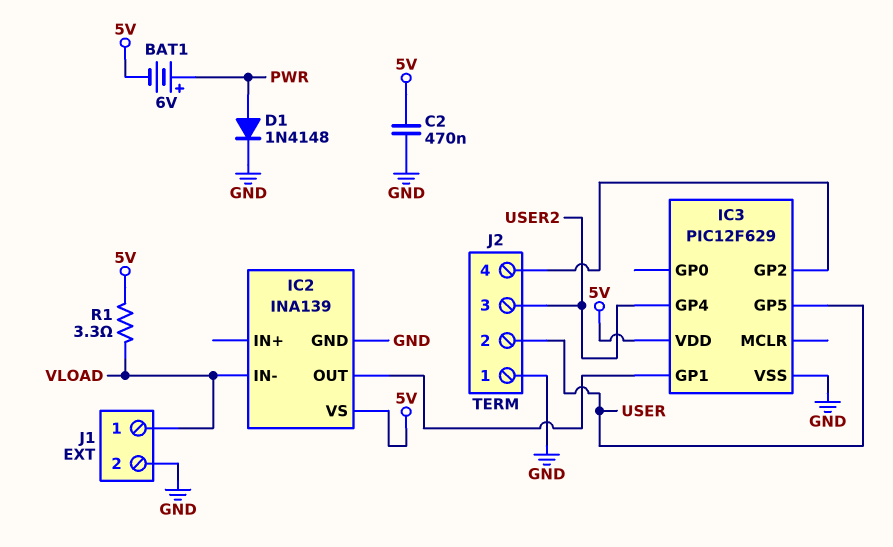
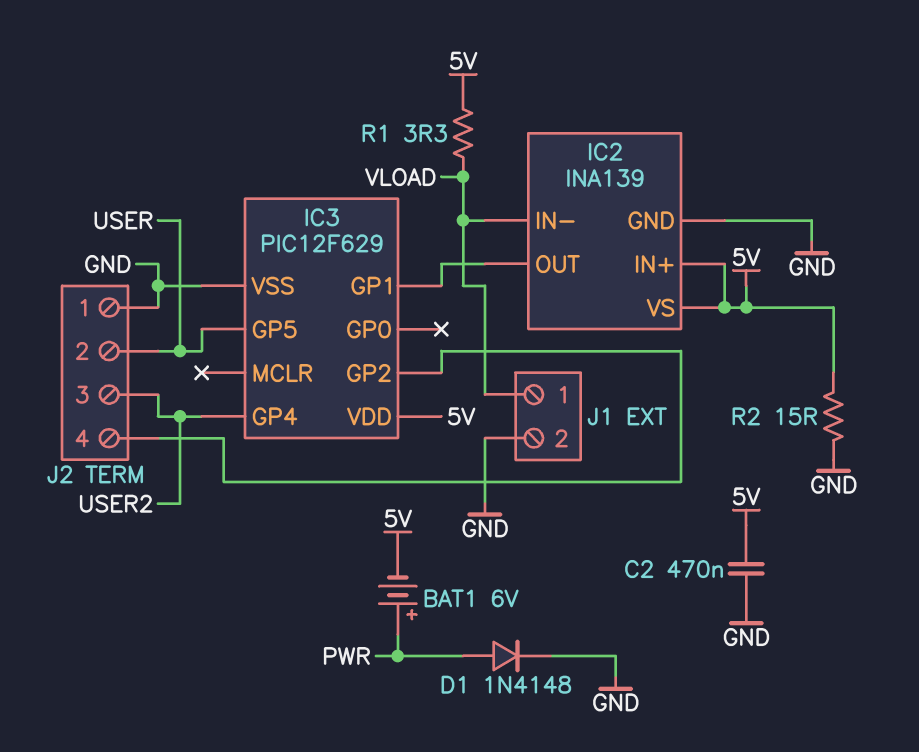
IC2 pin IN+: none -> 5V
R2: none -> 15 (5V, GND)

